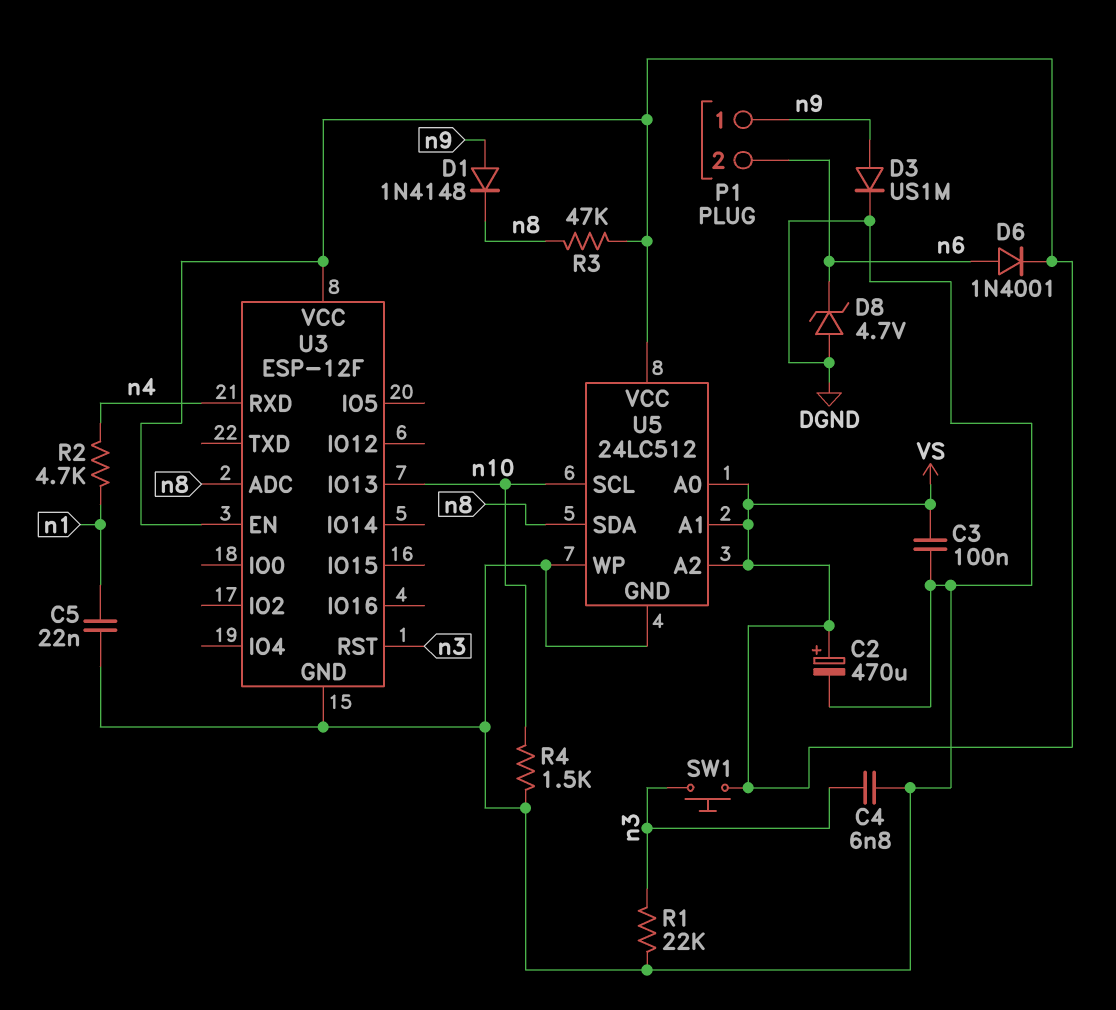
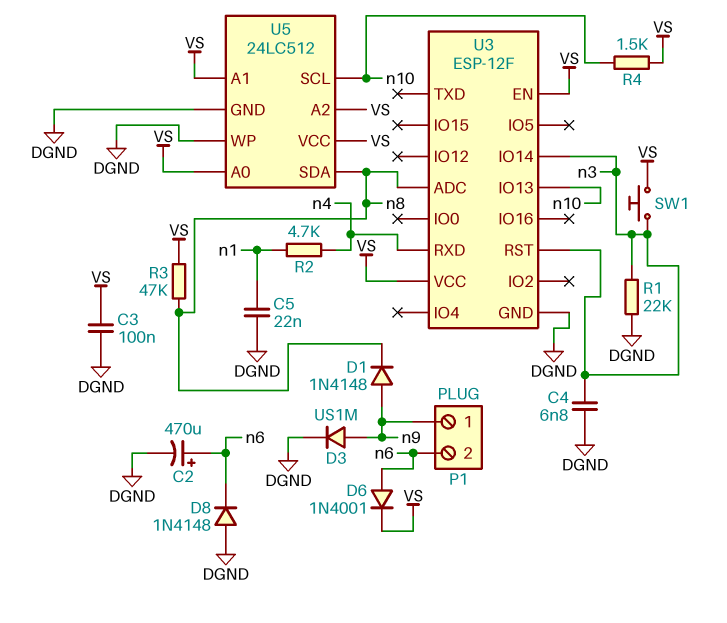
C2: 470uF (plus VS, minus DGND) -> 470uF (plus n6, minus DGND)
D8: zener 4.7V (A DGND, K n6) -> diode 1N4148 (A DGND, K n6)
R4: 1.5k (DGND, n10) -> 1.5k (VS, n10)
U3 pin IO14: none -> n3

